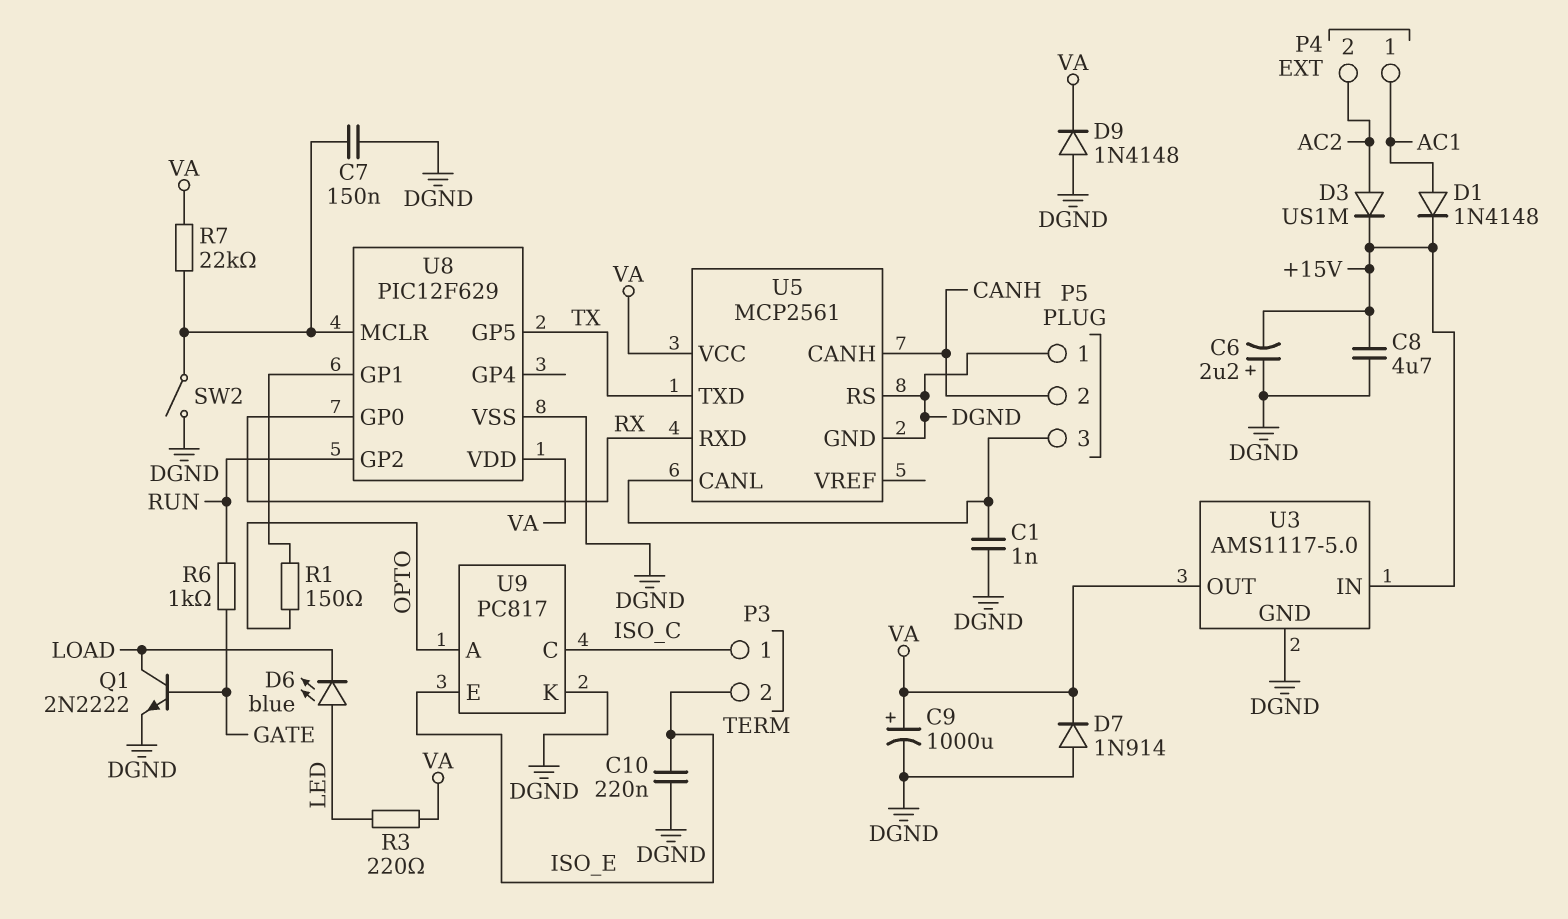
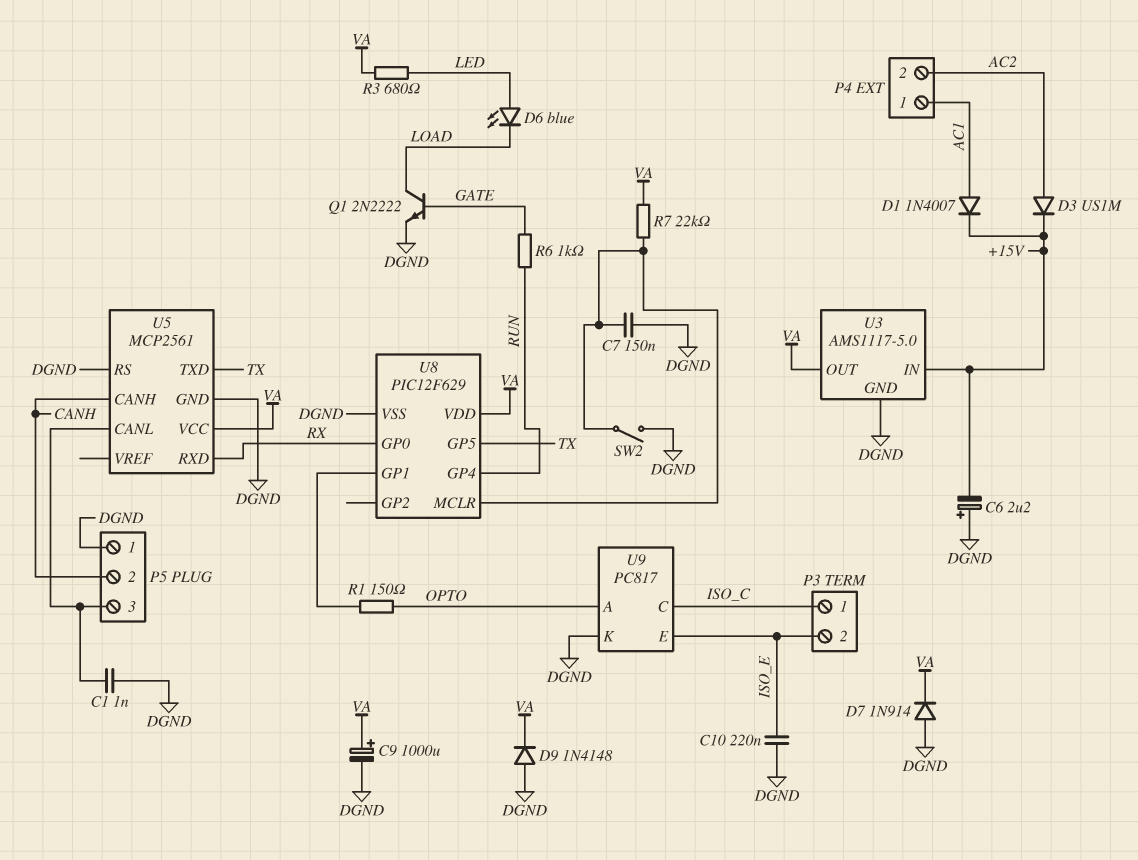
C8: 4.7uF (+15V, DGND) -> none
D1: diode 1N4148 (A AC1, K +15V) -> diode 1N4007 (A AC1, K +15V)
R3: 220 (LED, VA) -> 680 (LED, VA)
U8 pin GP2: RUN -> none
U8 pin GP4: none -> RUN

